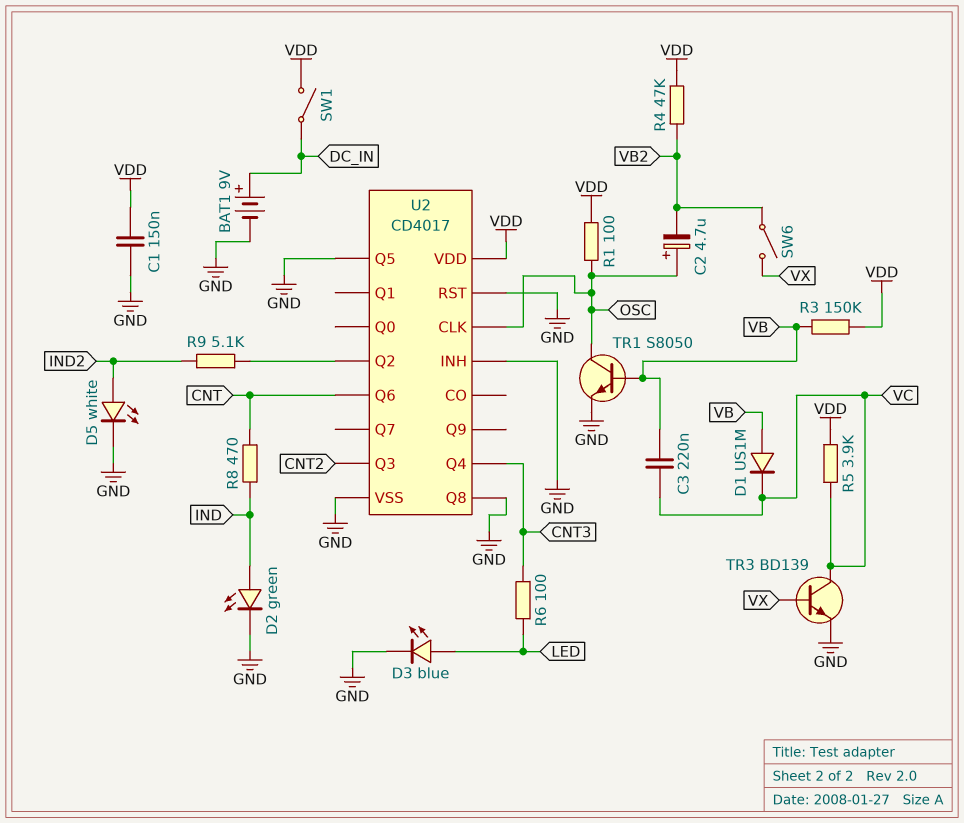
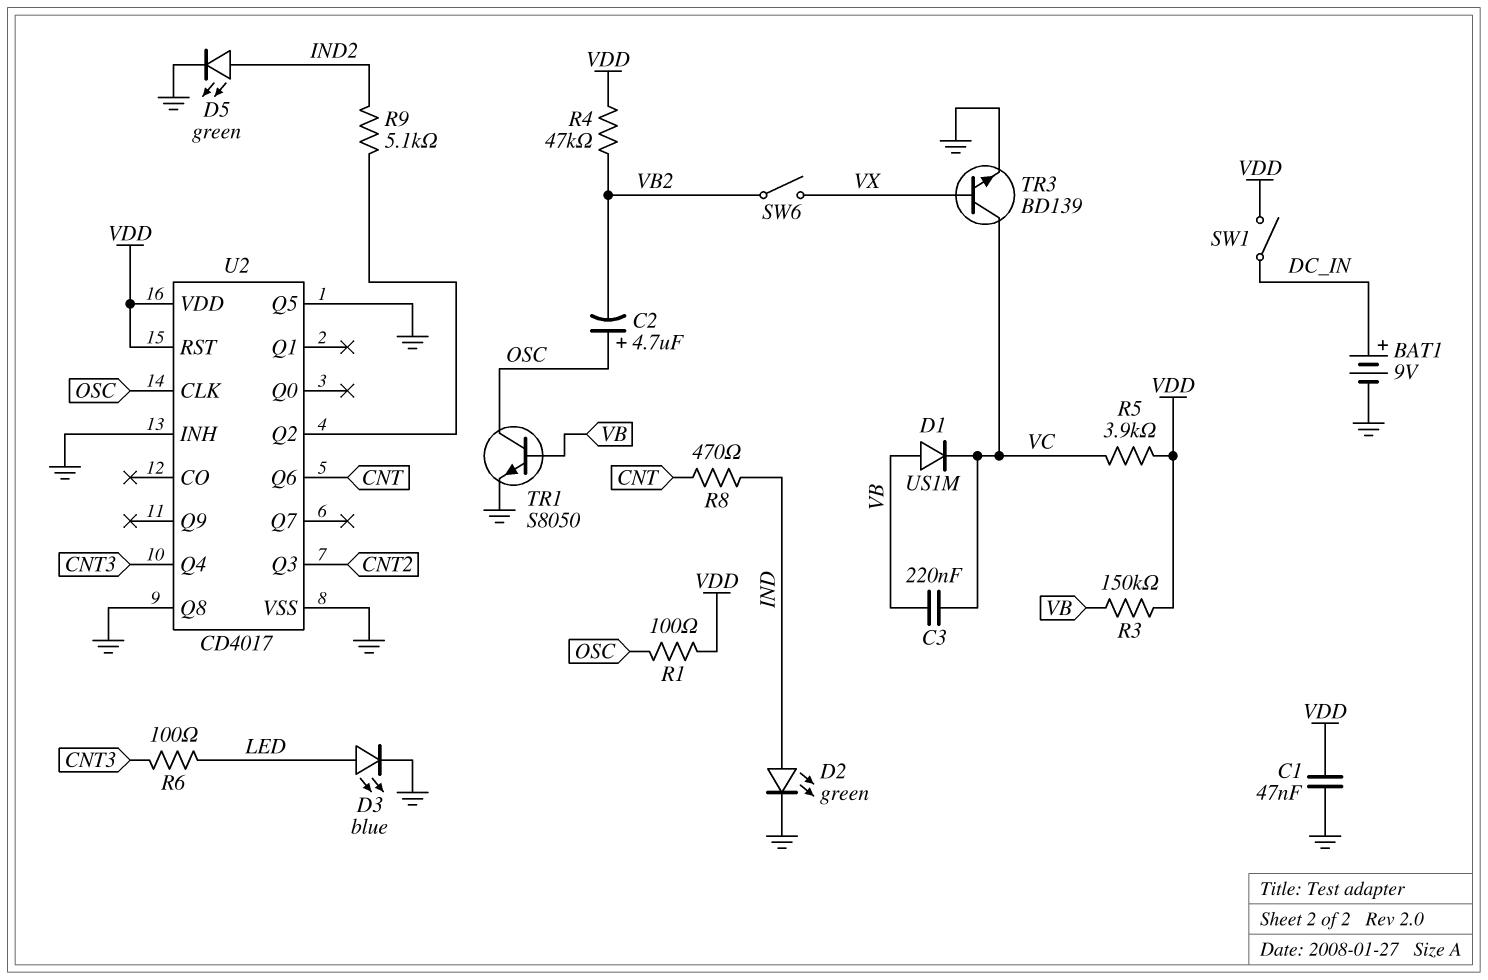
C1: 150nF (GND, VDD) -> 47nF (GND, VDD)
D5: LED white (A IND2, K GND) -> LED green (A IND2, K GND)
U2 pin RST: GND -> VDD

